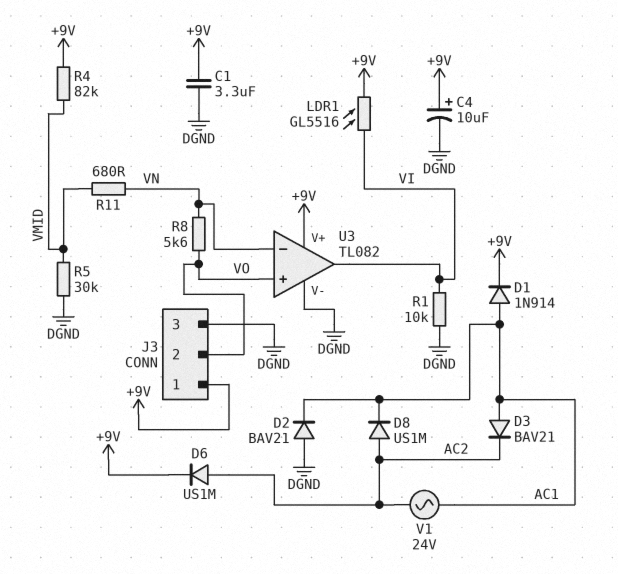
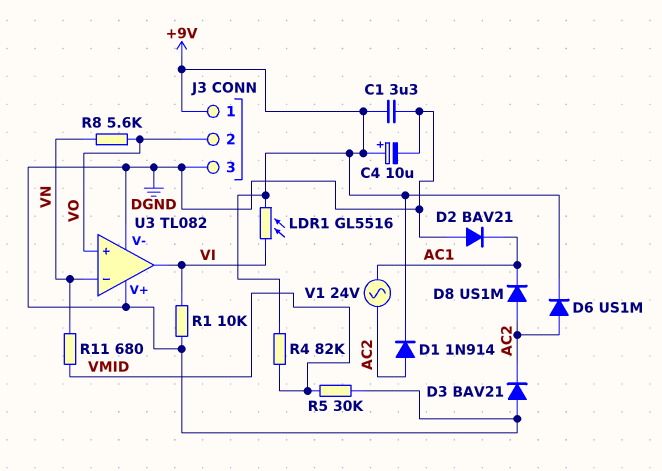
D1: diode 1N914 (A AC1, K +9V) -> diode 1N914 (A AC2, K +9V)
D3: diode BAV21 (A AC1, K AC2) -> diode BAV21 (A DGND, K AC2)
U3 pin V+: +9V -> DGND

